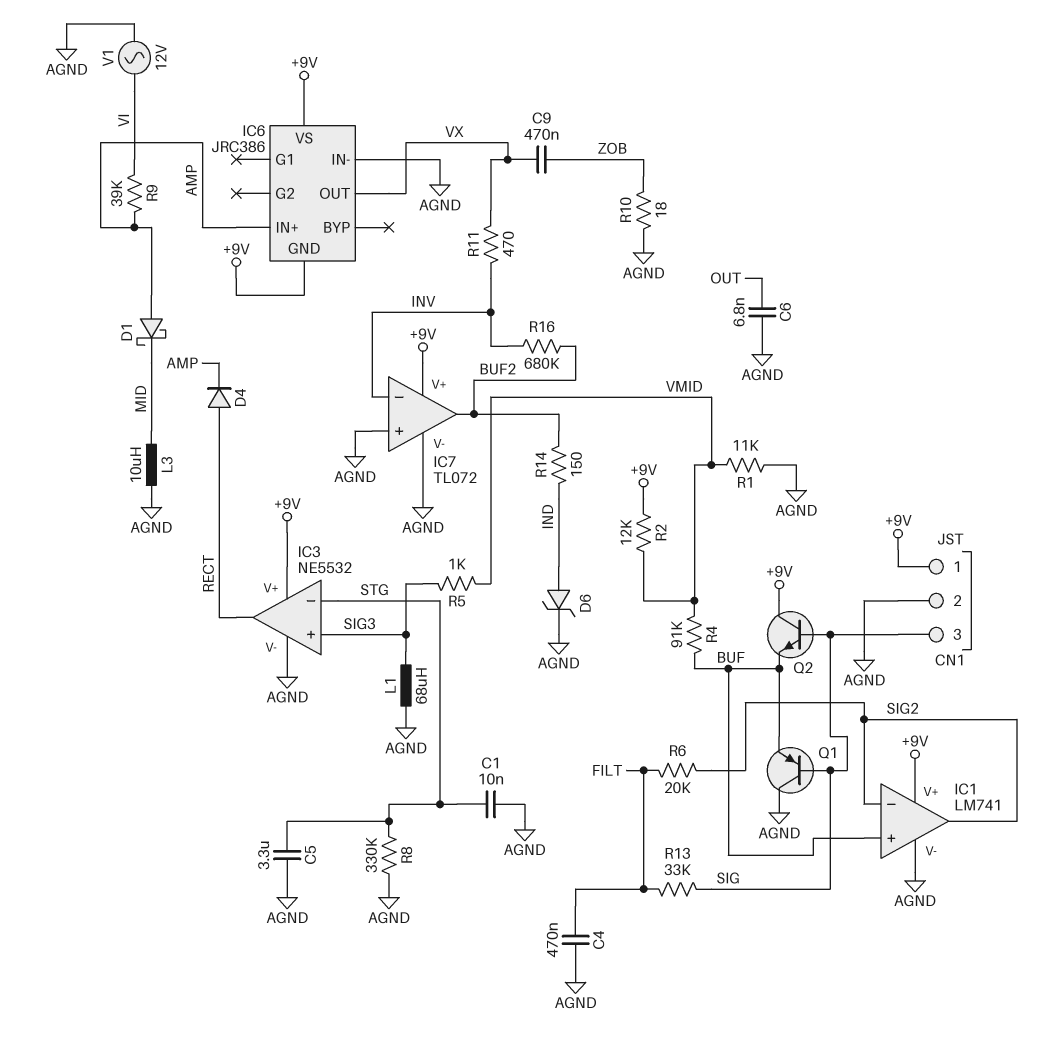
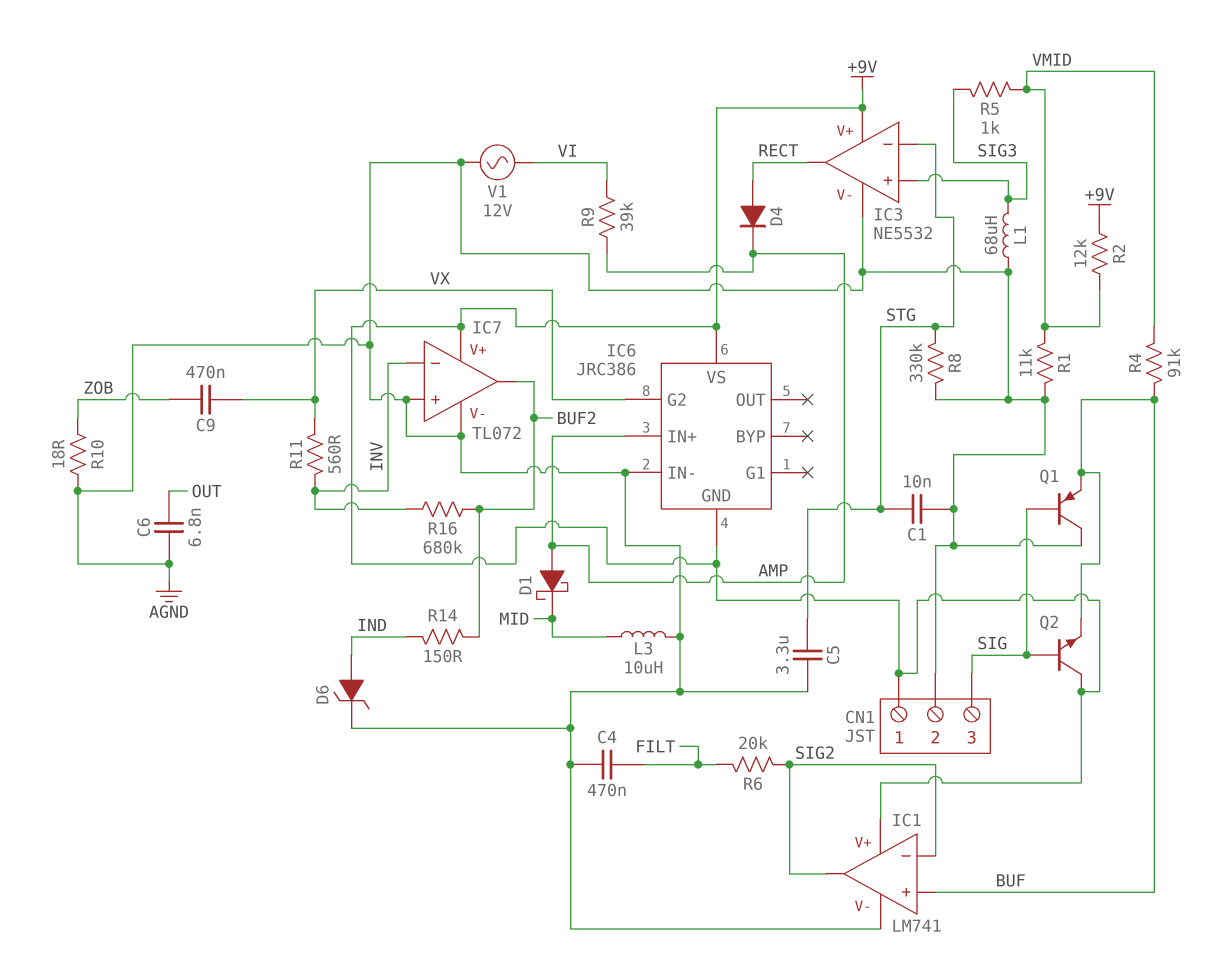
IC6 pin G2: none -> VX
IC6 pin OUT: VX -> none
R11: 470 (INV, VX) -> 560 (INV, VX)
R13: 33k (FILT, SIG) -> none

